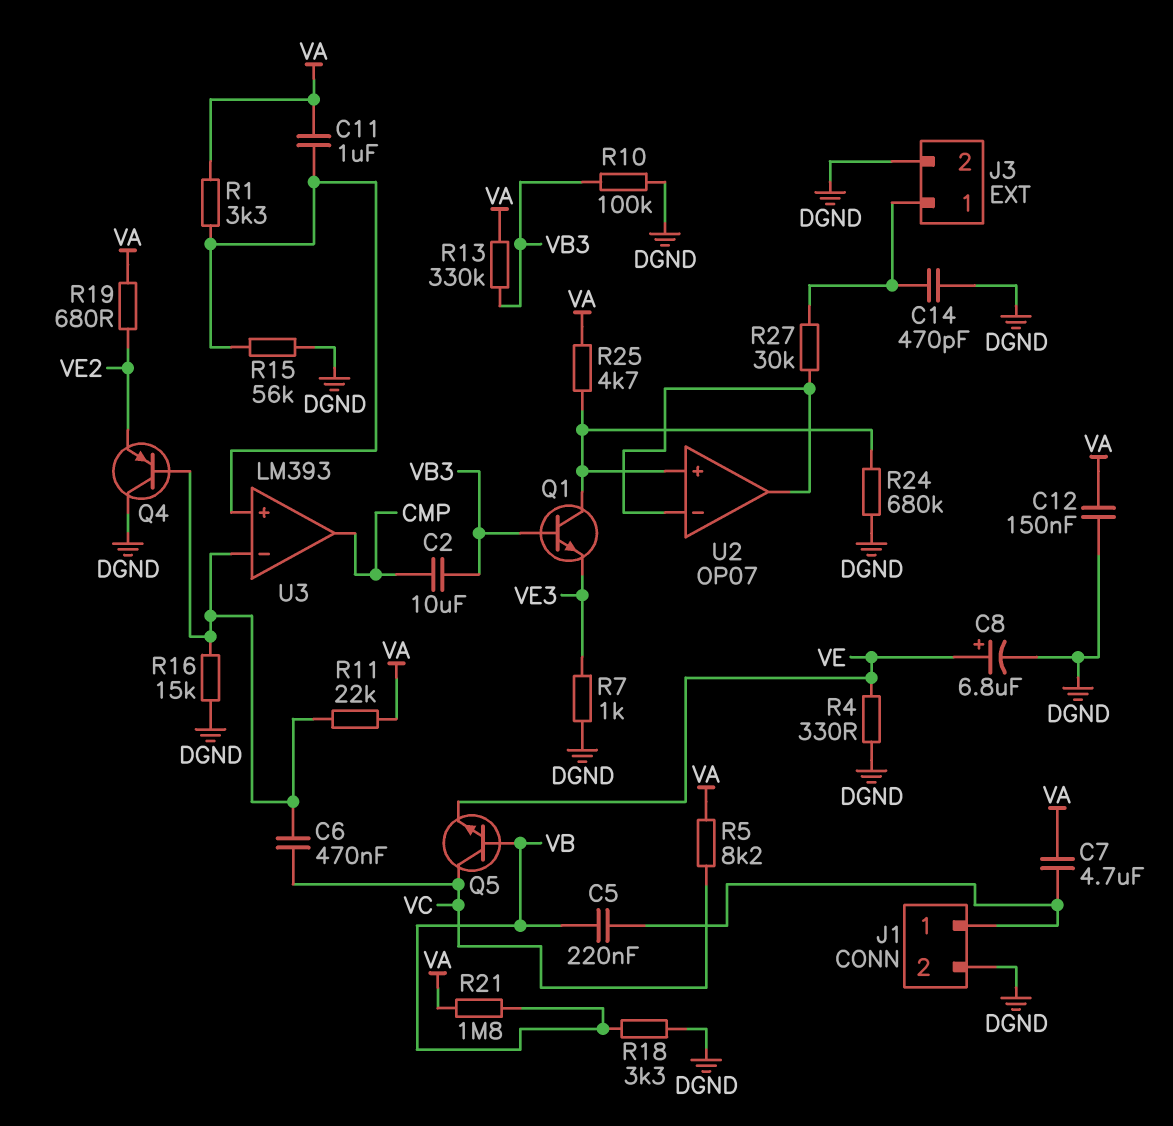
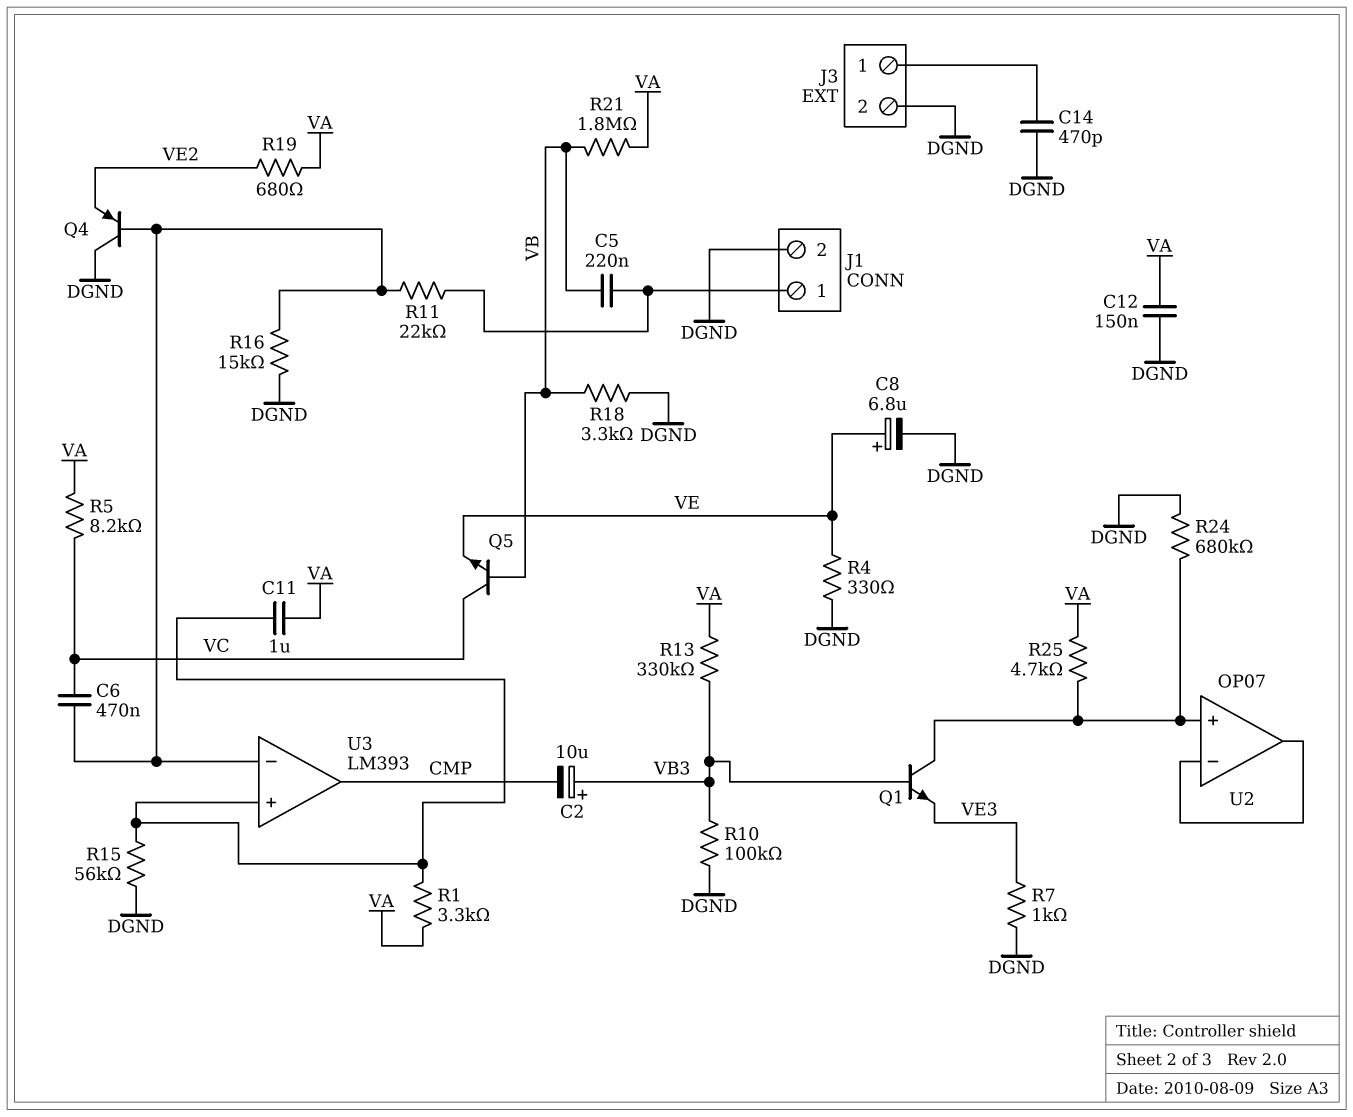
C2: 10uF (CMP, VB3) -> 10uF (plus VB3, minus CMP)
C7: 4.7uF (J1/1, VA) -> none
R11: 22k (U3/in-, VA) -> 22k (J1/1, U3/in-)
R27: 30k (J3/1, U2/in-) -> none

